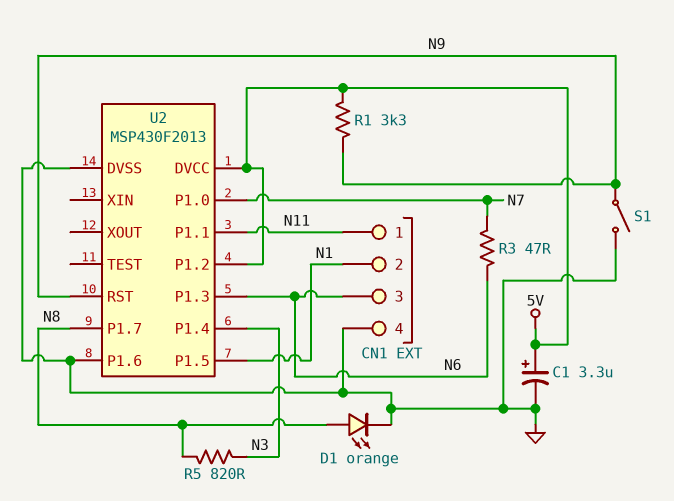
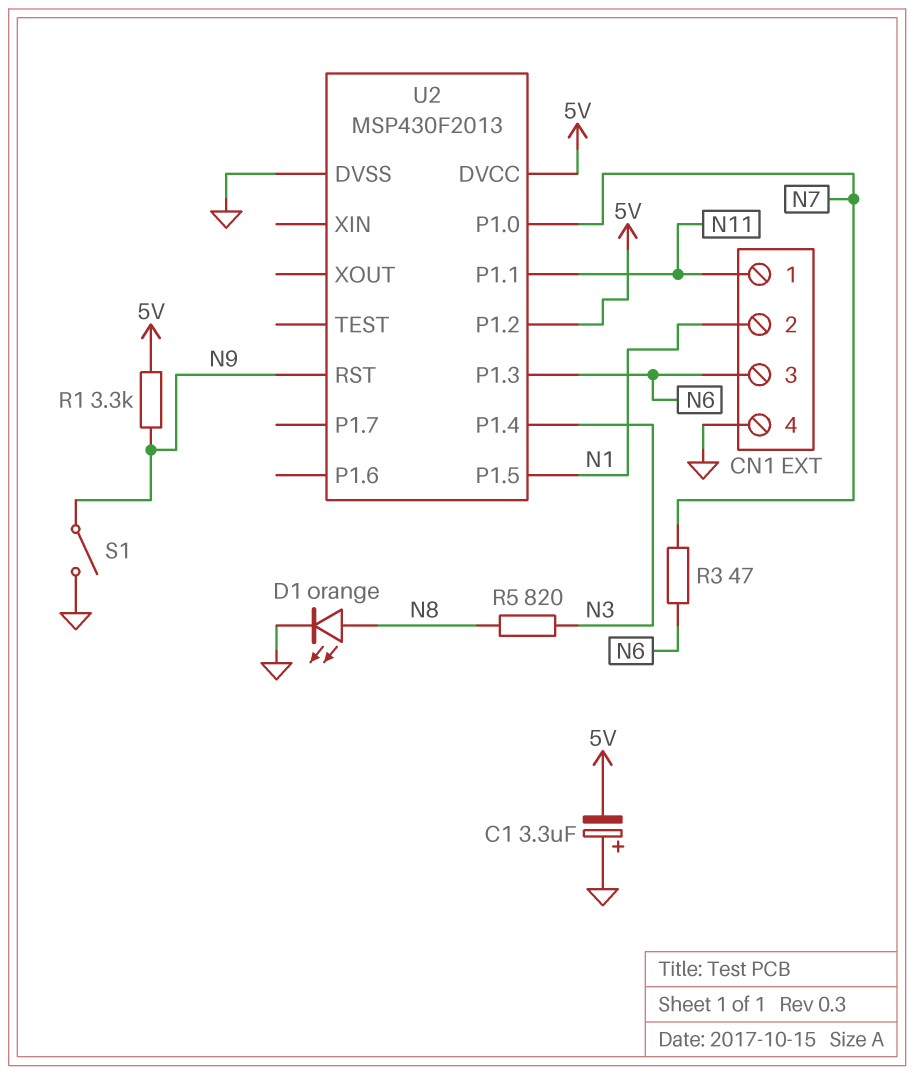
C1: 3.3uF (plus 5V, minus GND) -> 3.3uF (plus GND, minus 5V)
U2 pin P1.6: GND -> none
U2 pin P1.7: N8 -> none

